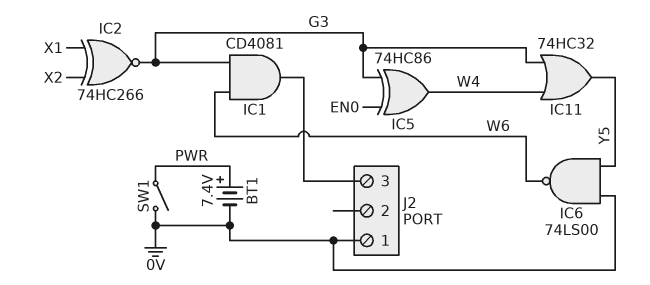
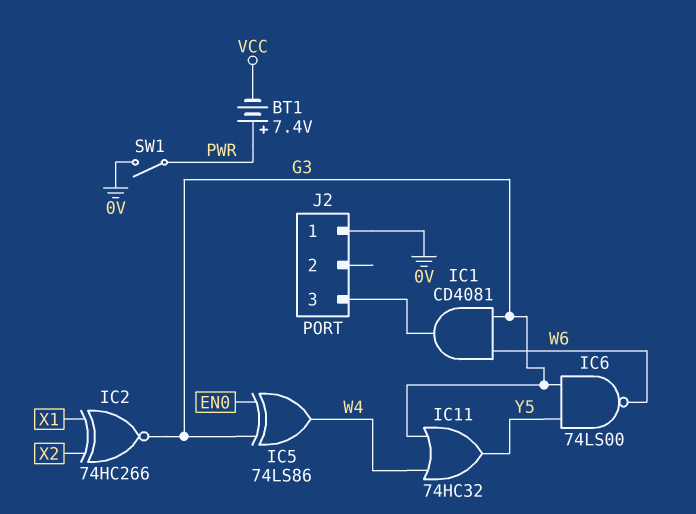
BT1: 7.4V (plus PWR, minus 0V) -> 7.4V (plus PWR, minus VCC)
IC5: XOR 74HC86 (in EN0, in G3, out W4) -> XOR 74LS86 (in EN0, in G3, out W4)
IC6: NAND 74LS00 (in 0V, in Y5, out W6) -> NAND 74LS00 (in G3, in Y5, out W6)

